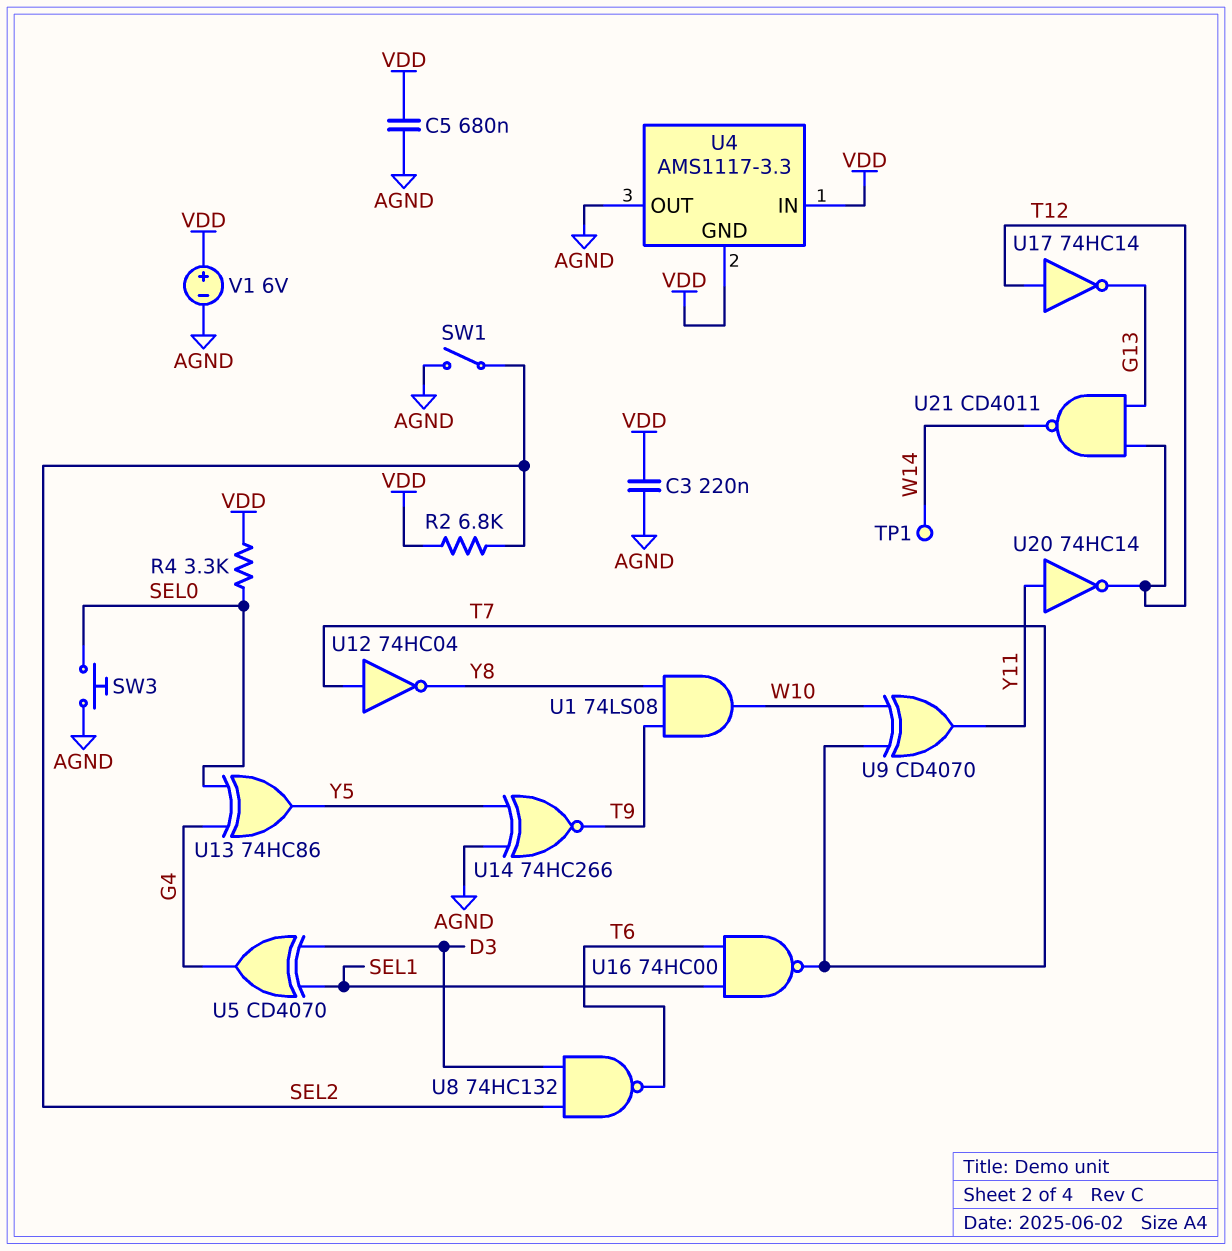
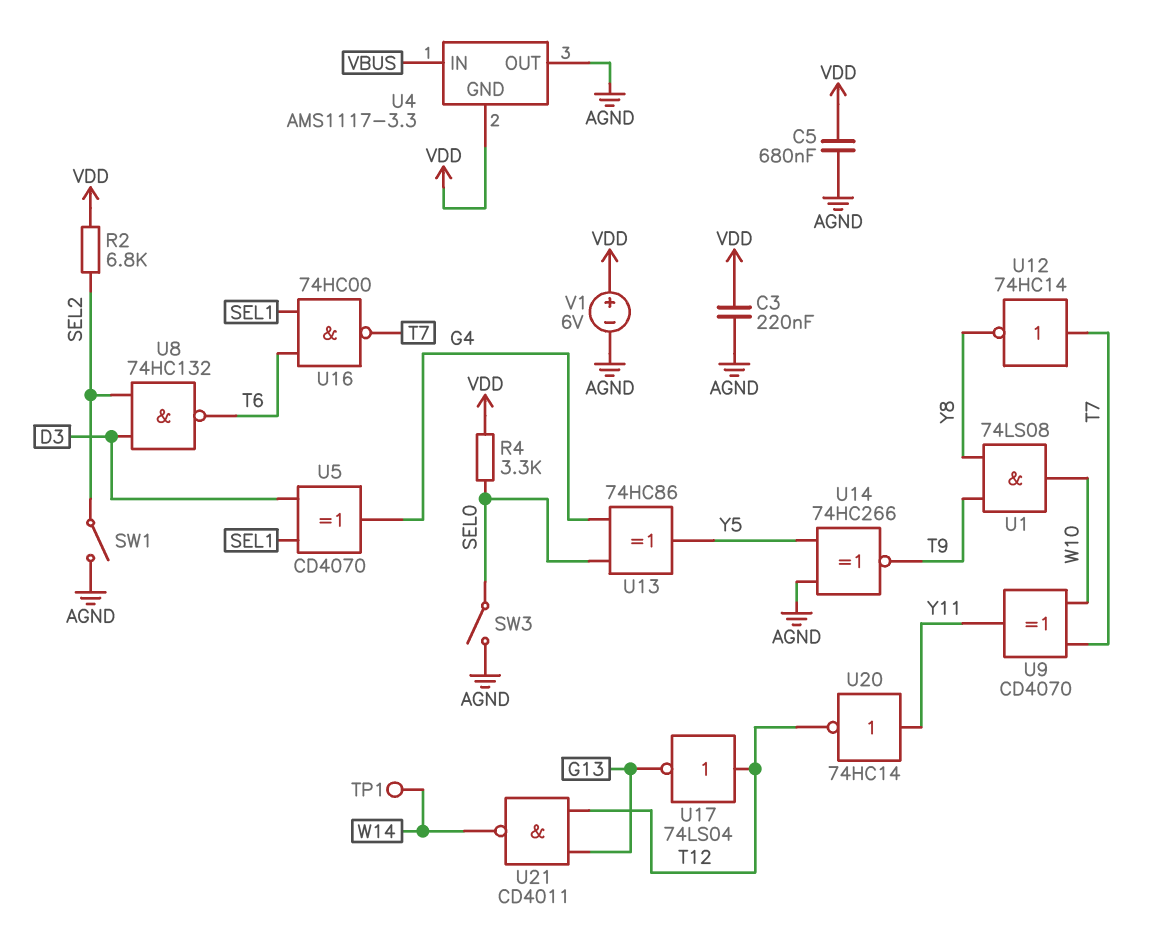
SW3: button (AGND, SEL0) -> switch (AGND, SEL0)
U4 pin IN: VDD -> VBUS
U12: NOT 74HC04 (in T7, out Y8) -> NOT 74HC14 (in T7, out Y8)
U17: NOT 74HC14 (in T12, out G13) -> NOT 74LS04 (in T12, out G13)

